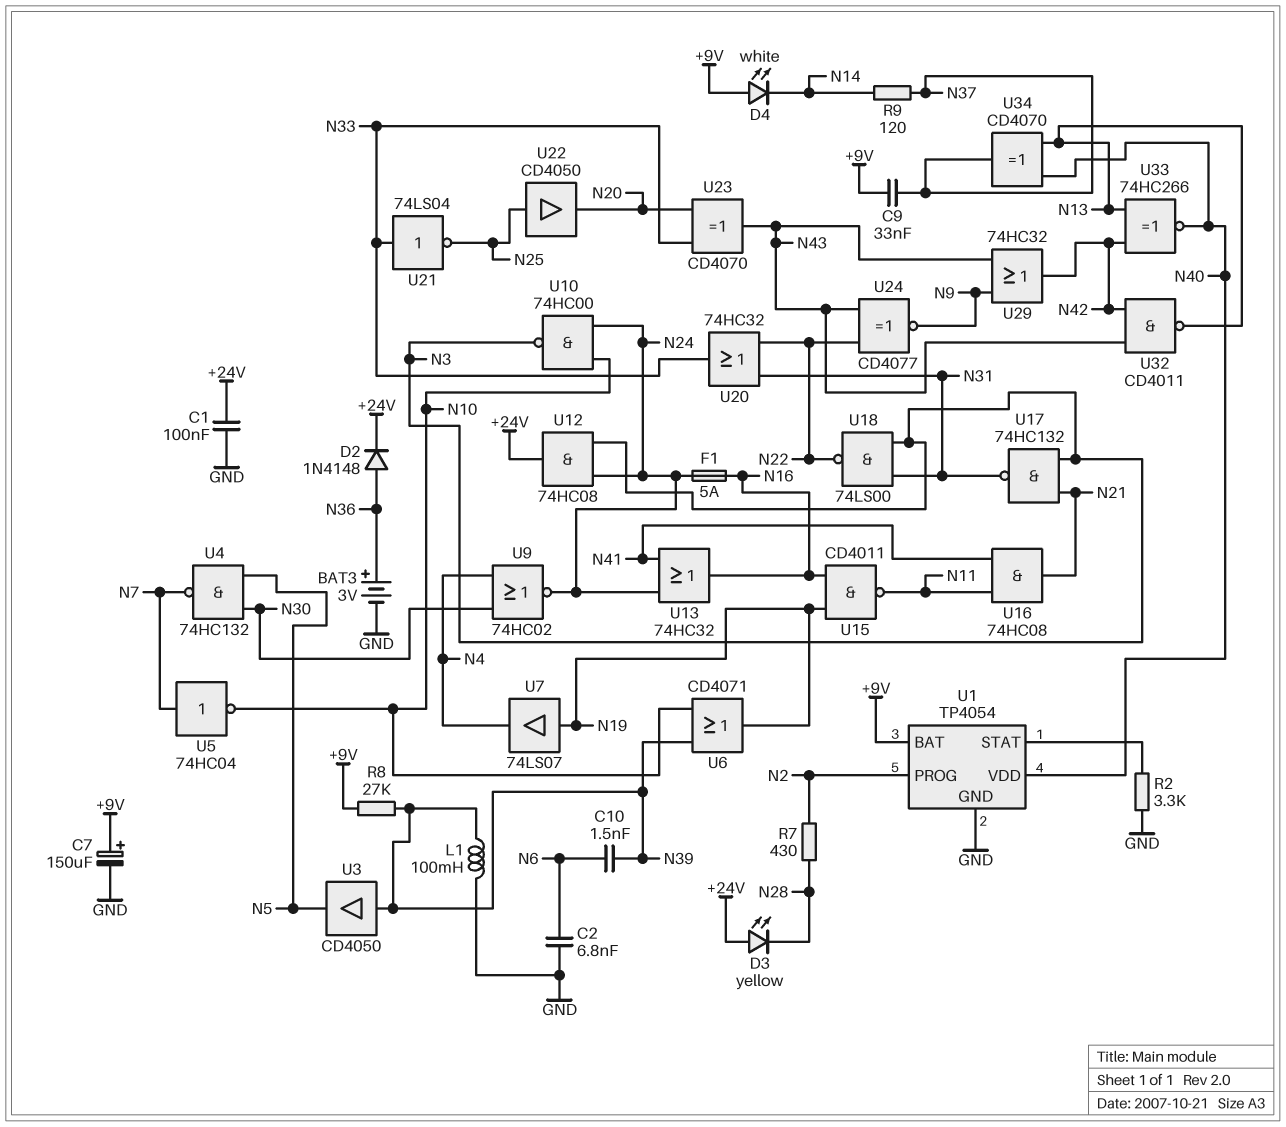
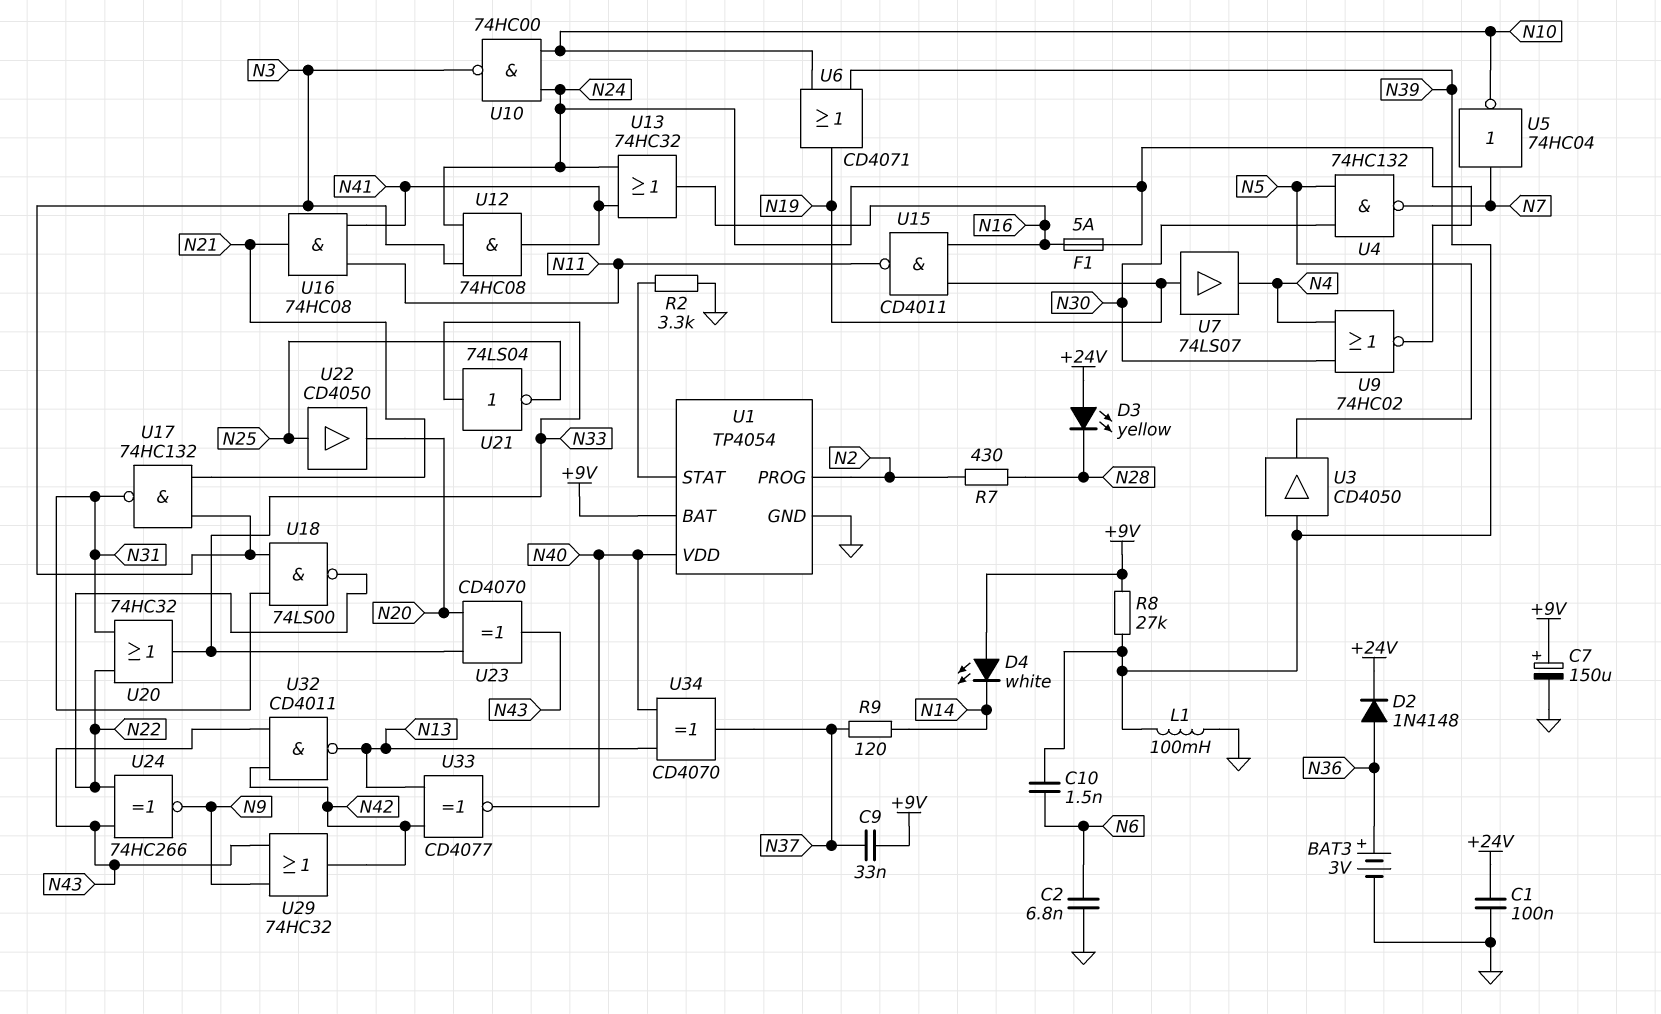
U12: AND 74HC08 (in N3, in N24, out +24V) -> AND 74HC08 (in N3, in N24, out N41)
U24: XNOR CD4077 (in N22, in N43, out N9) -> XNOR 74HC266 (in N22, in N43, out N9)
U33: XNOR 74HC266 (in N13, in N42, out N40) -> XNOR CD4077 (in N13, in N42, out N40)

